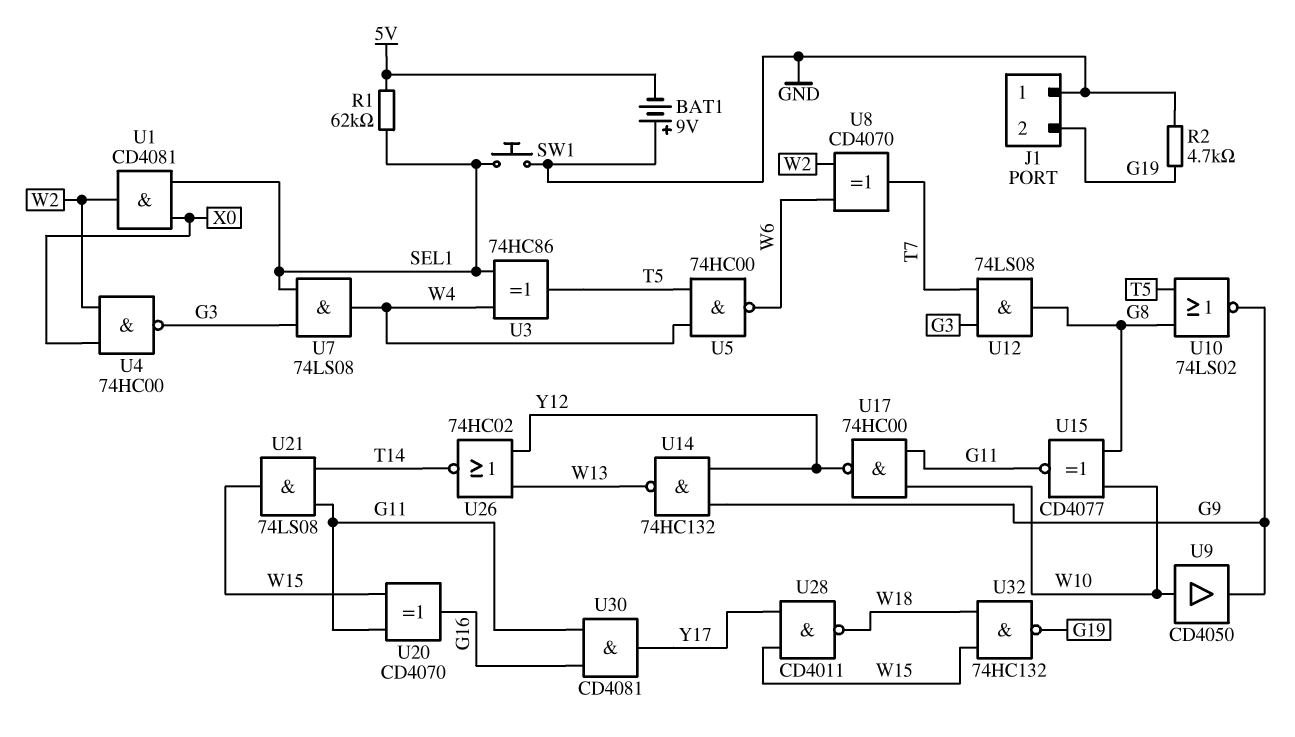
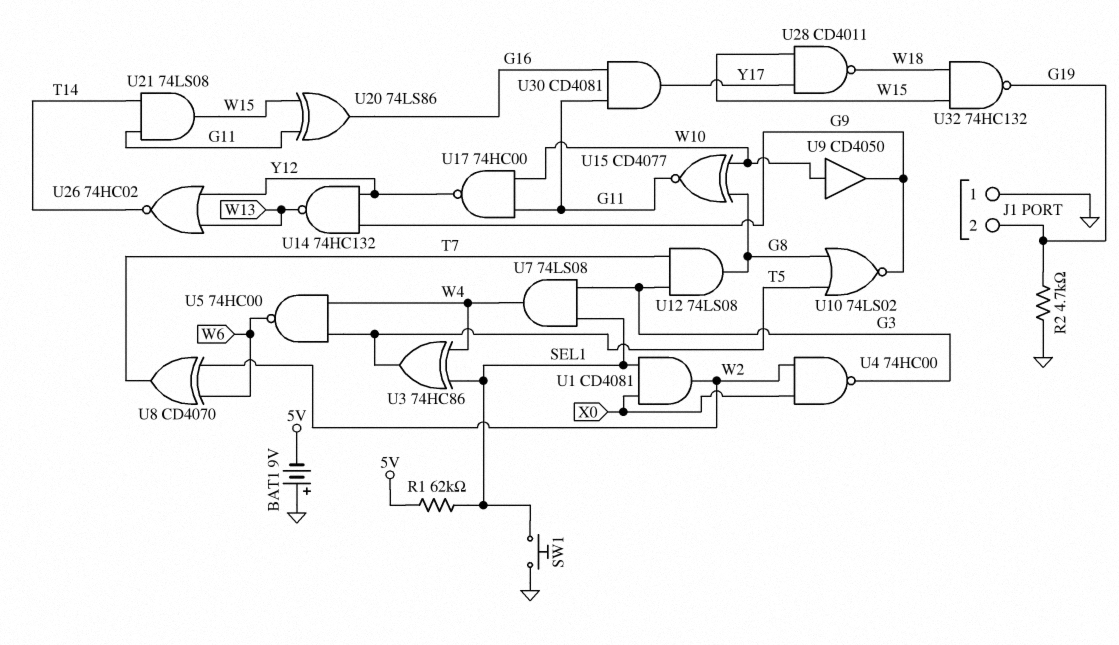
U20: XOR CD4070 (in G11, in W15, out G16) -> XOR 74LS86 (in G11, in W15, out G16)

